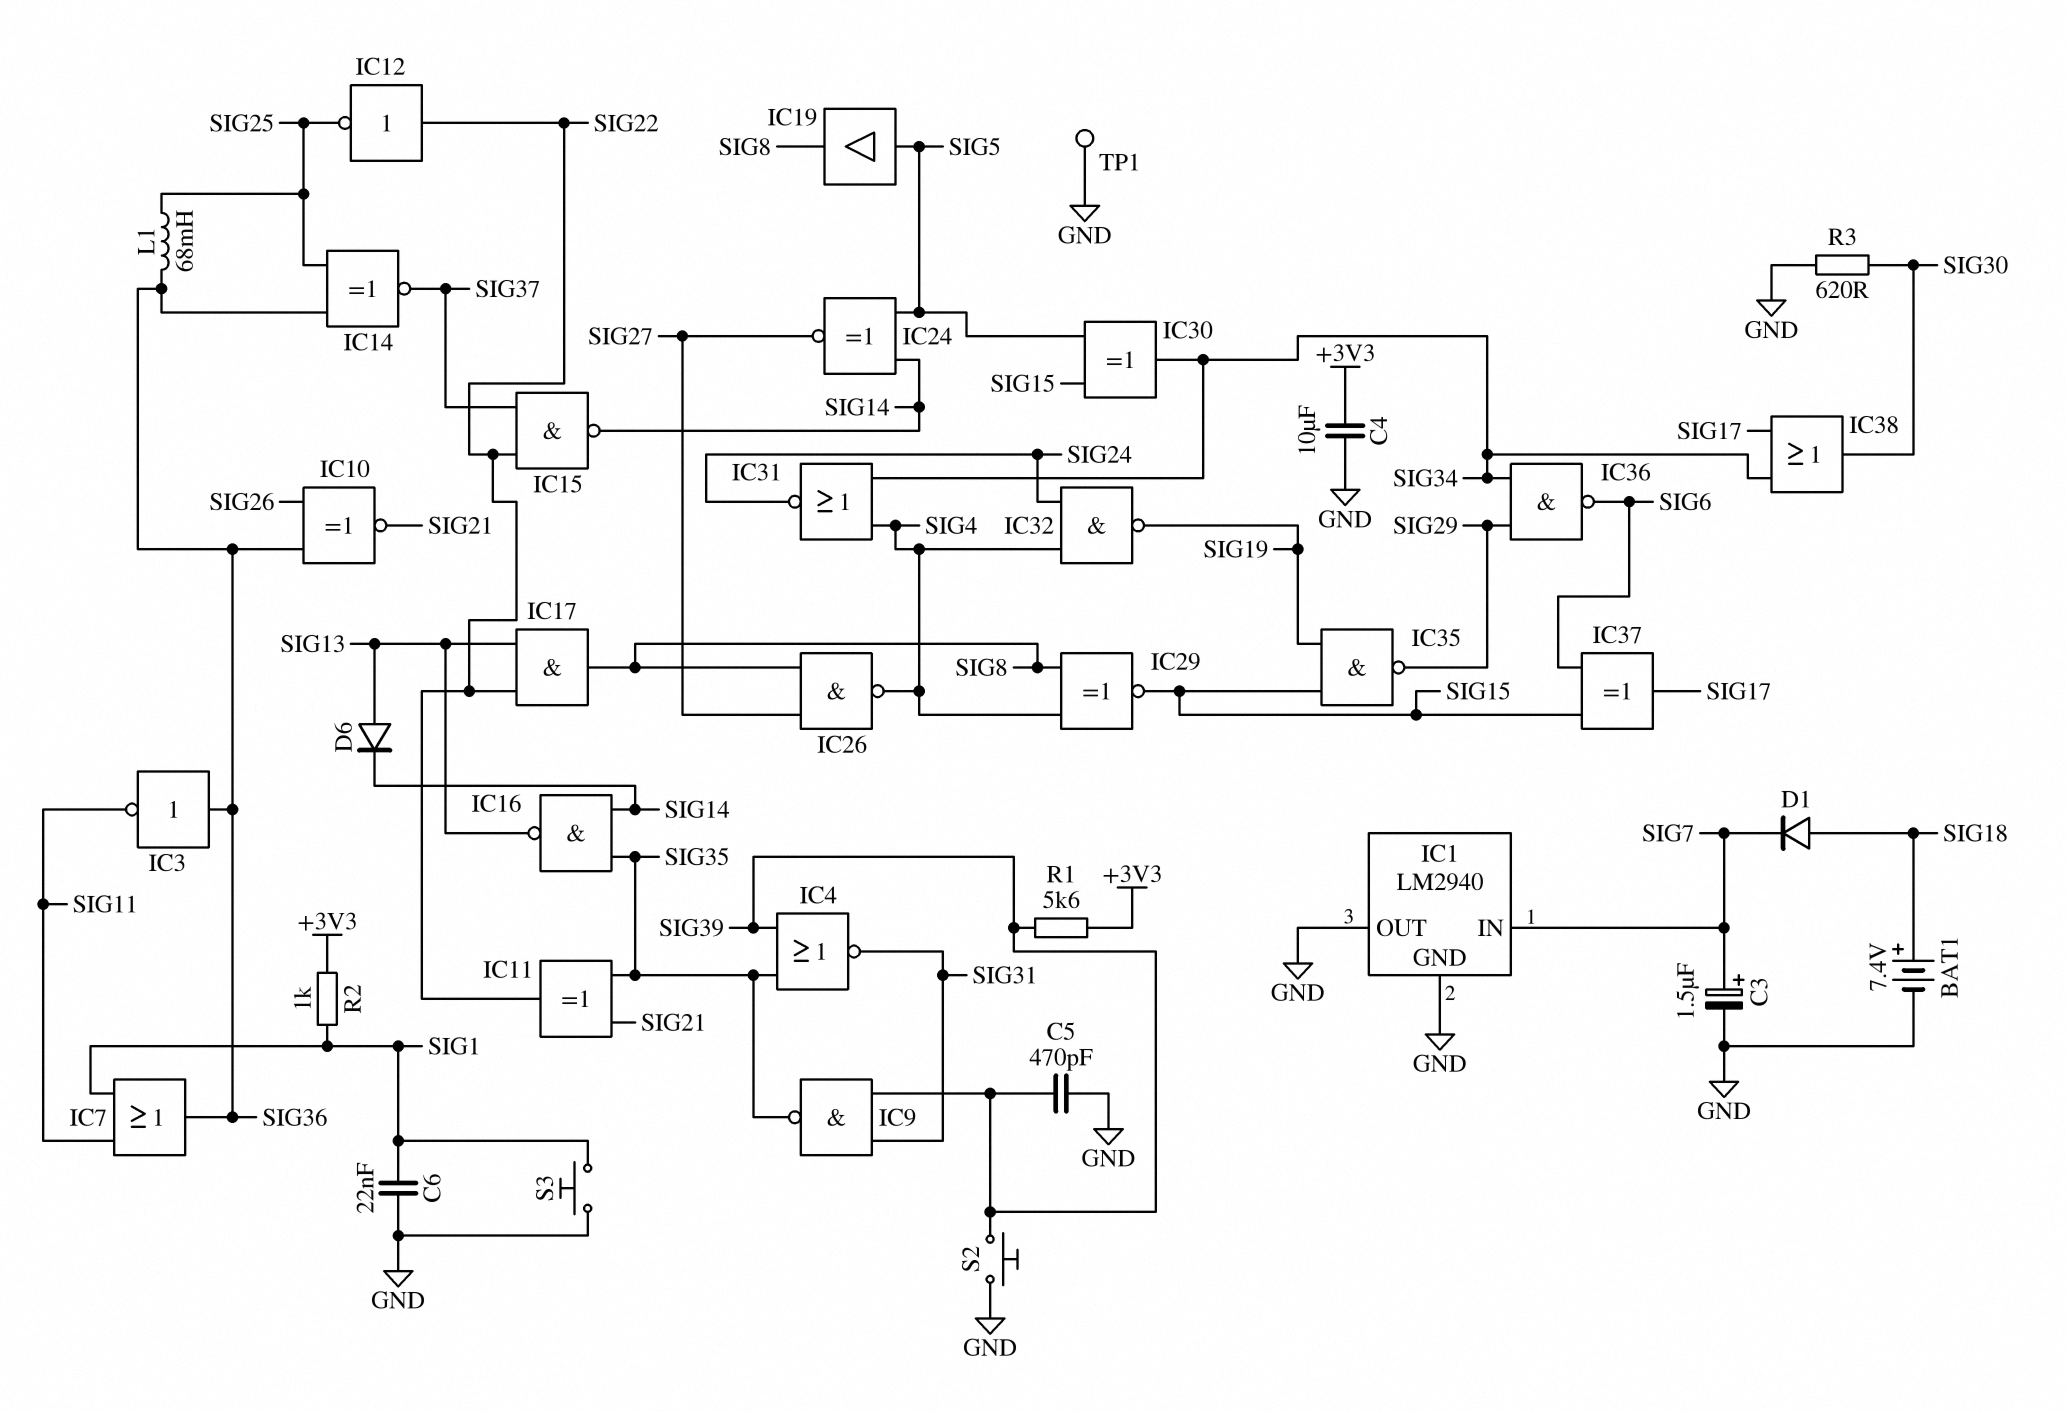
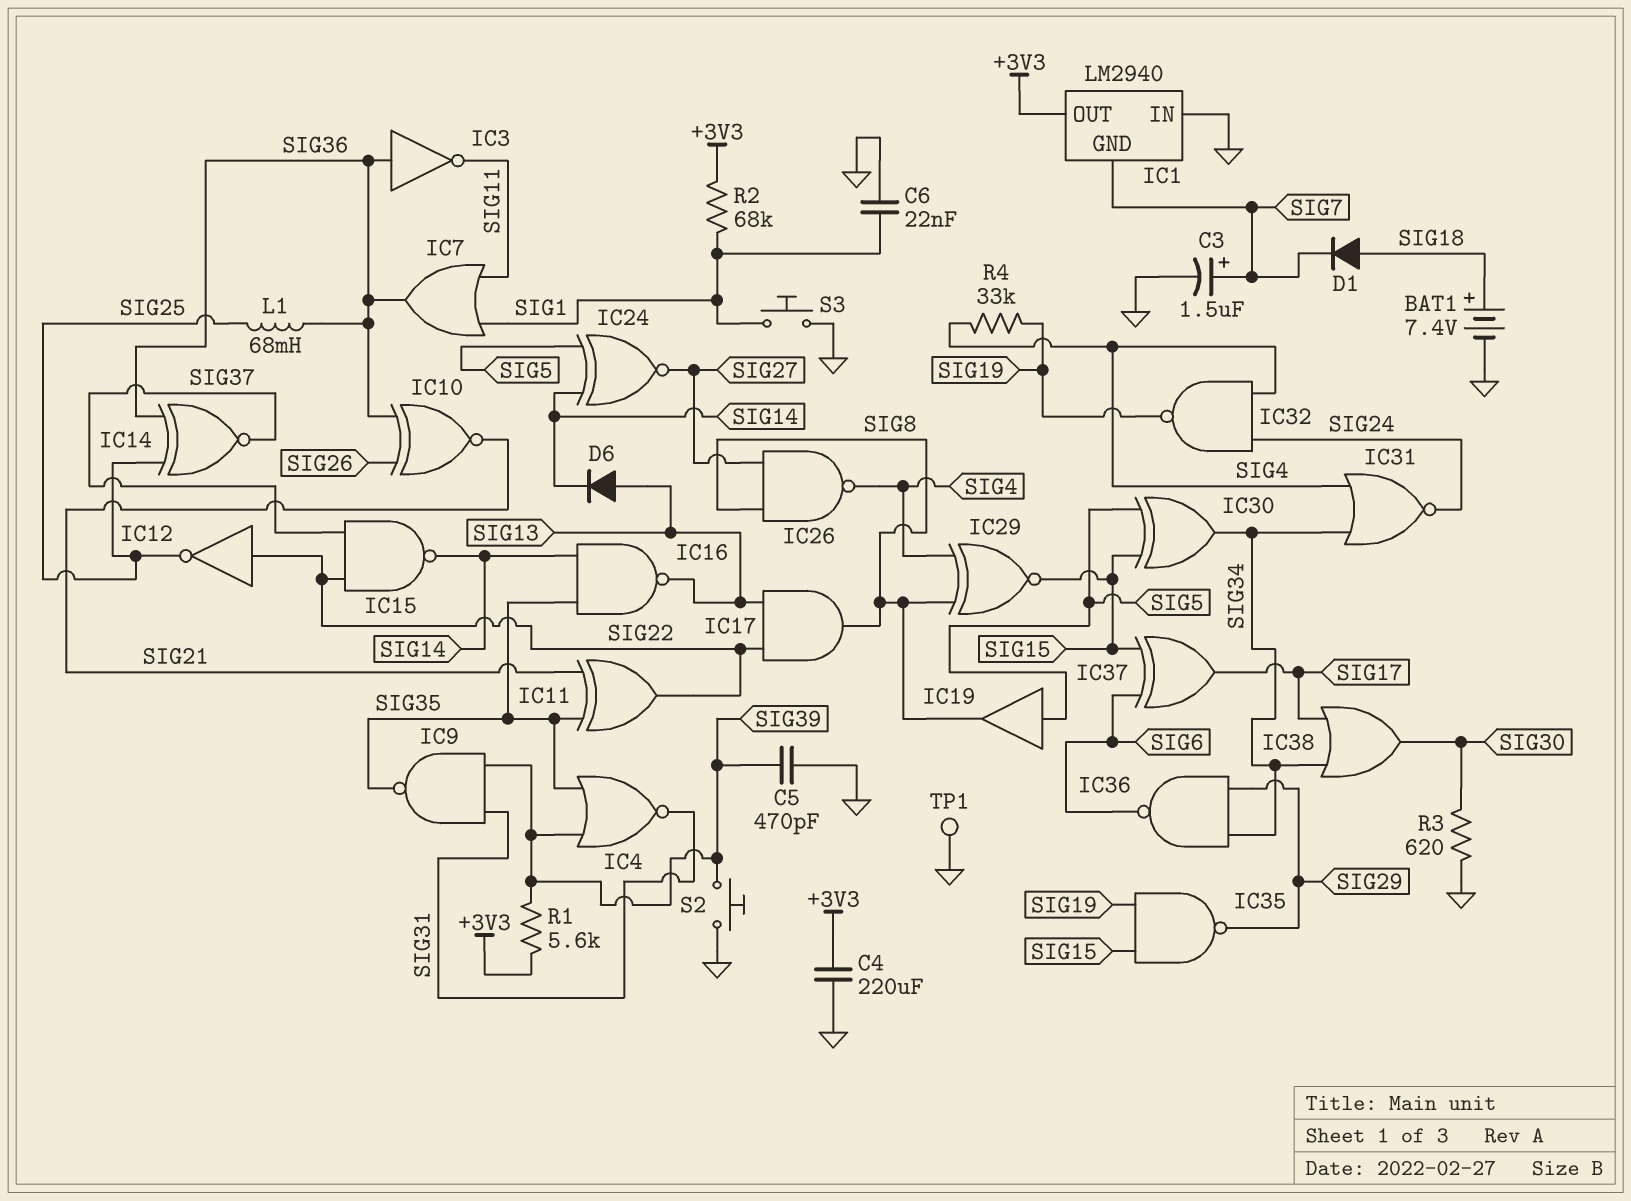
C4: 10uF (+3V3, GND) -> 220uF (+3V3, GND)
IC1 pin GND: GND -> SIG7
IC1 pin IN: SIG7 -> GND
IC1 pin OUT: GND -> +3V3
R2: 1k (+3V3, SIG1) -> 68k (+3V3, SIG1)
R4: none -> 33k (SIG4, SIG19)

